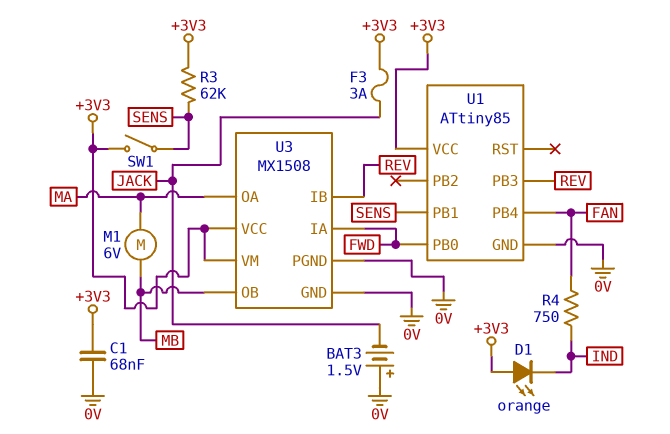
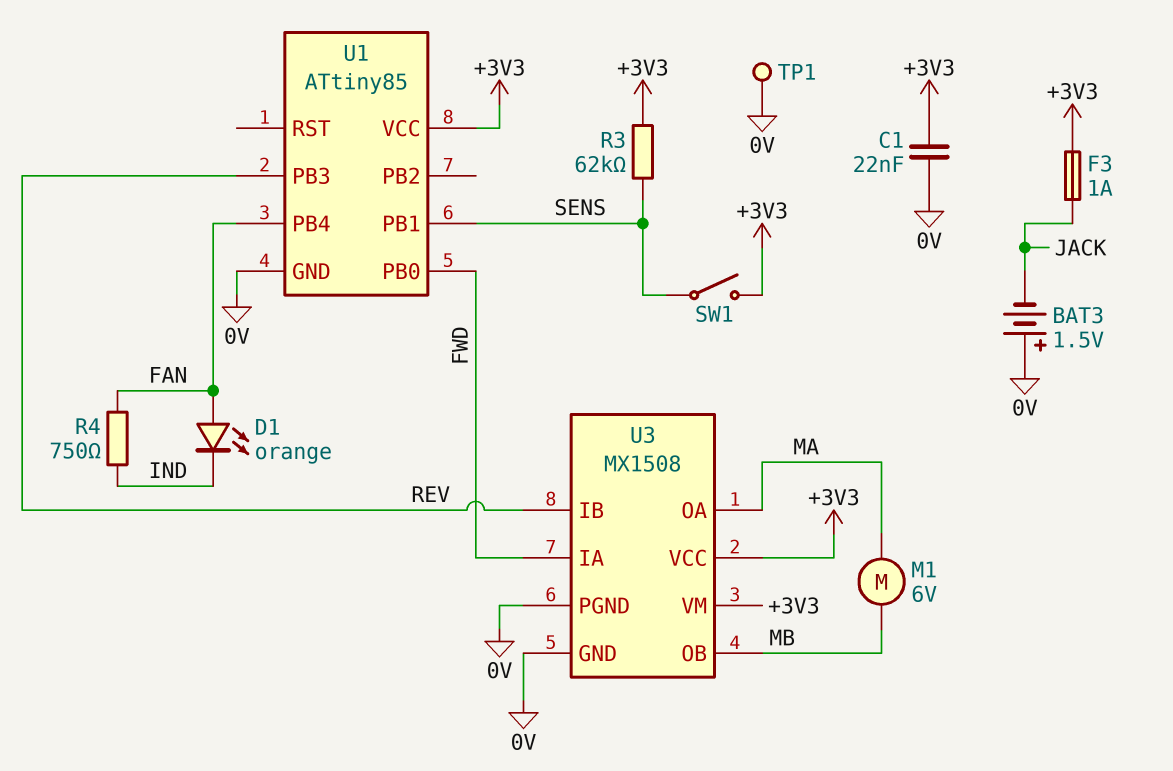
C1: 68nF (+3V3, 0V) -> 22nF (+3V3, 0V)
D1: LED orange (A +3V3, K IND) -> LED orange (A FAN, K IND)
F3: 3A (+3V3, JACK) -> 1A (+3V3, JACK)
TP1: none -> test point (0V)

